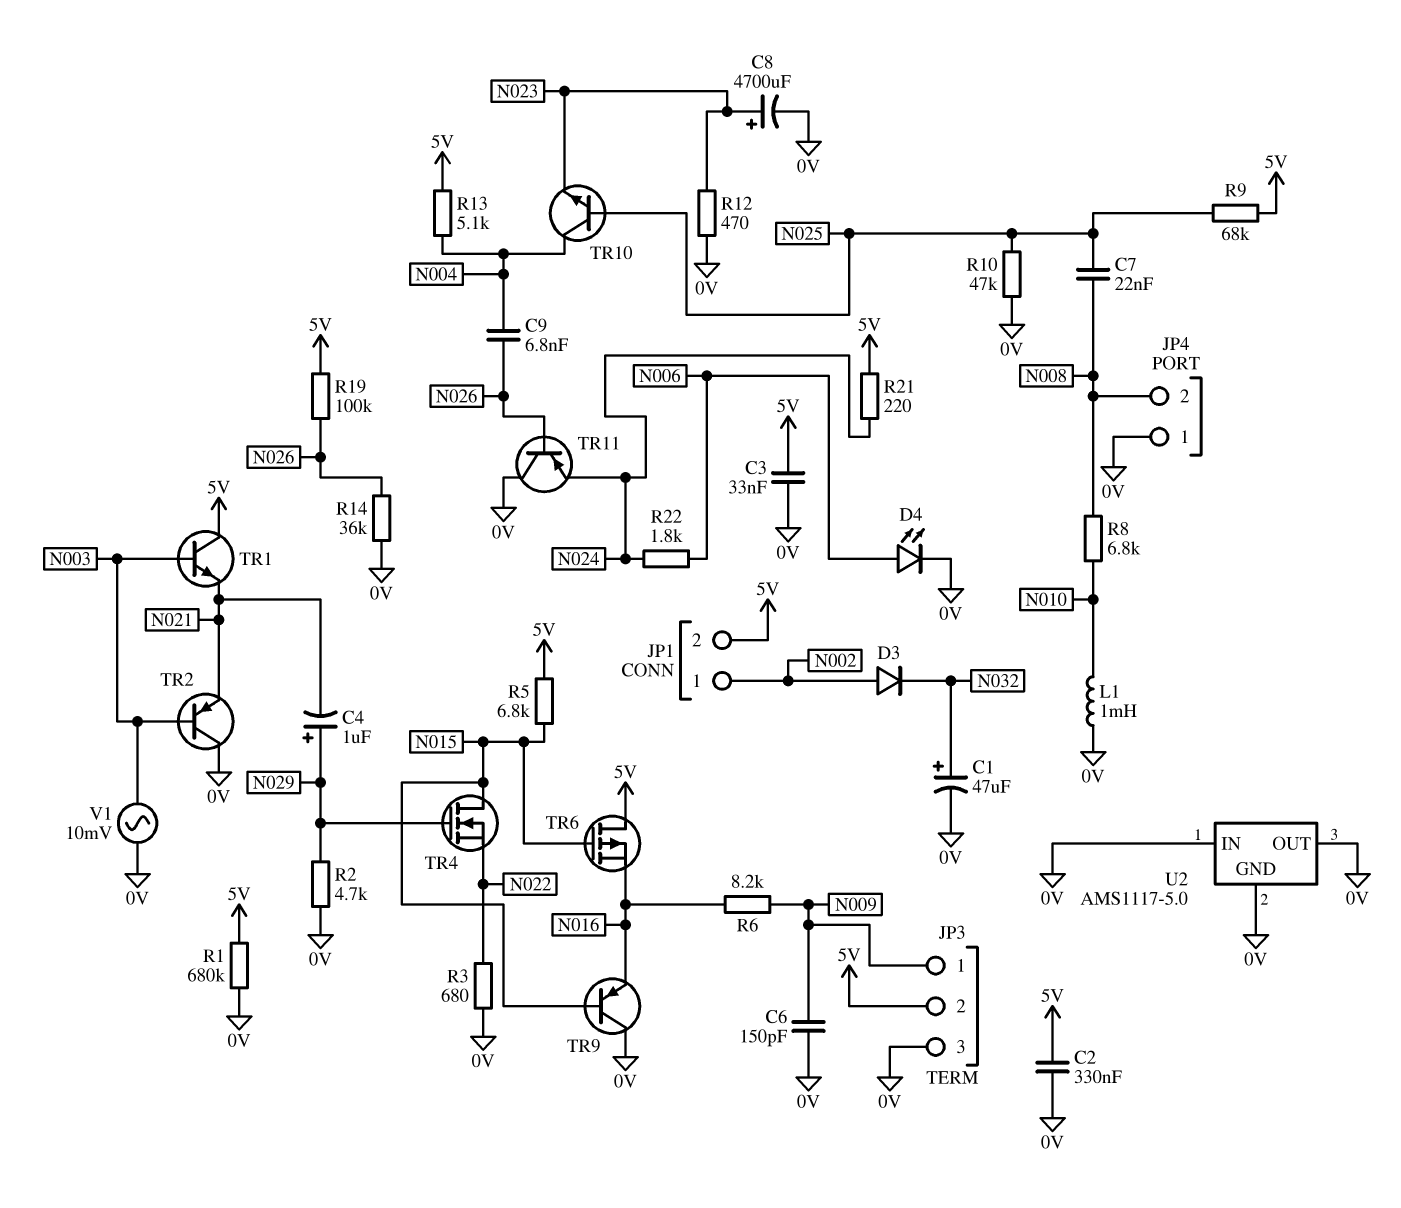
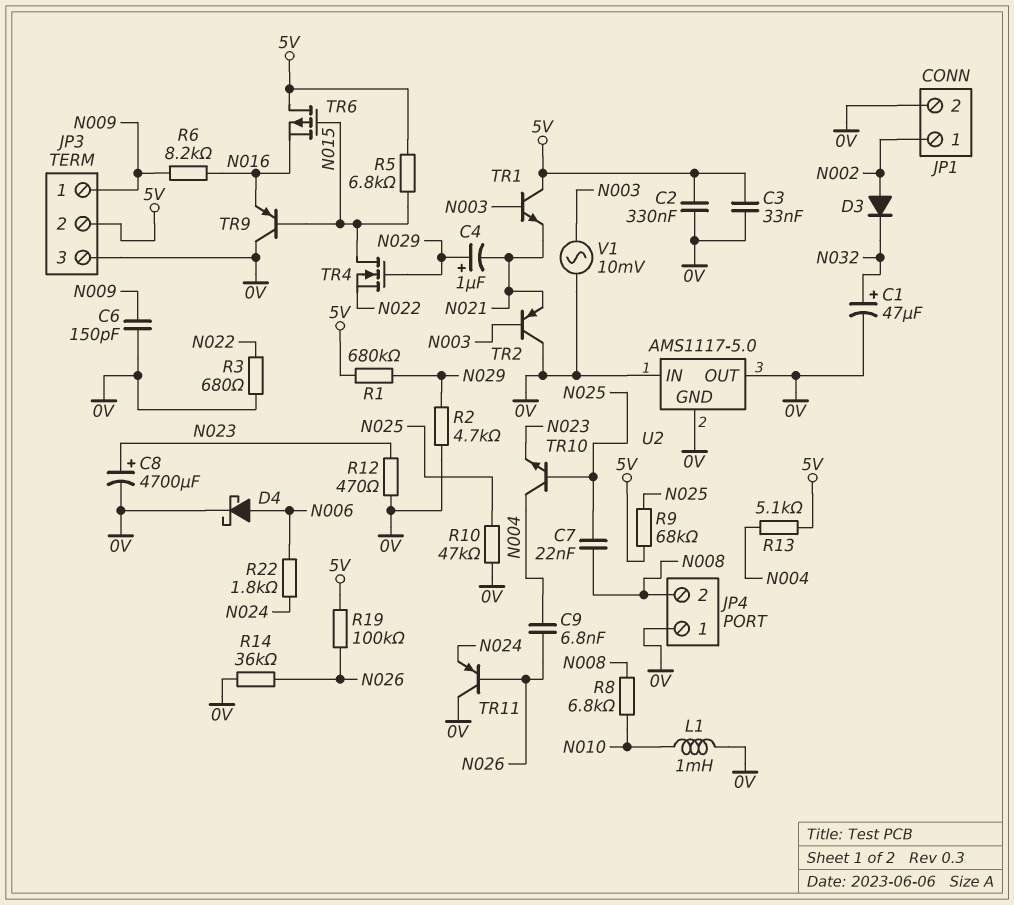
D4: LED (A N006, K 0V) -> schottky (A N006, K 0V)
JP1 pin 2: 5V -> 0V
R1: 680k (0V, 5V) -> 680k (5V, N029)
R21: 220 (5V, N024) -> none

